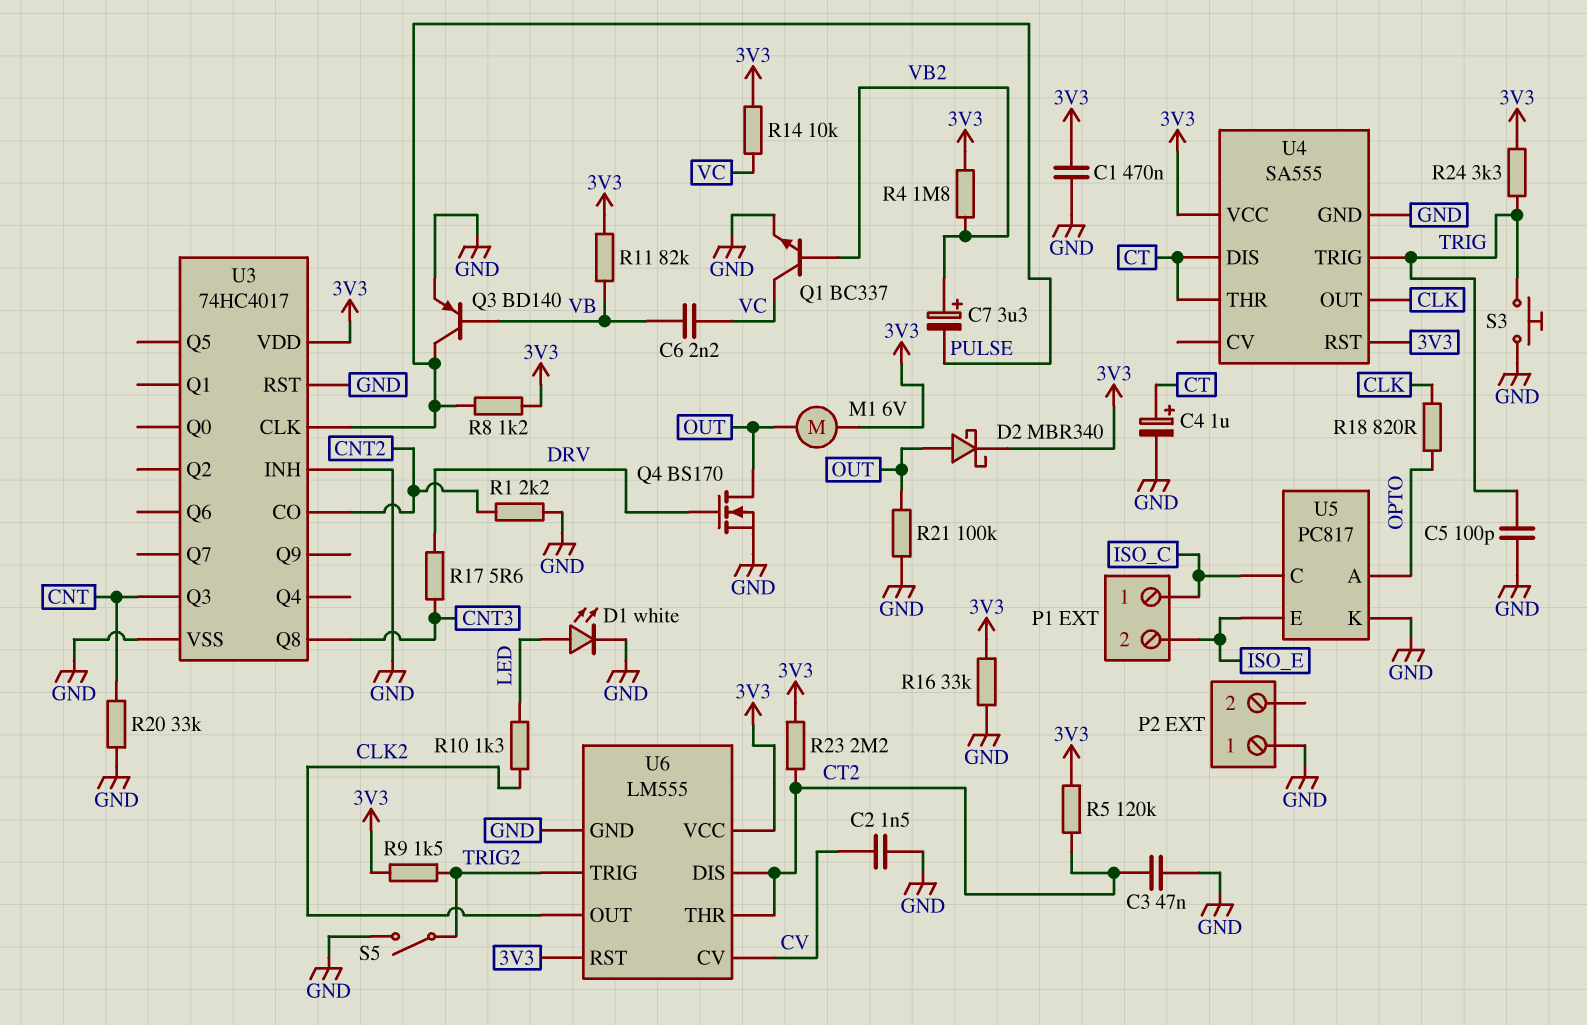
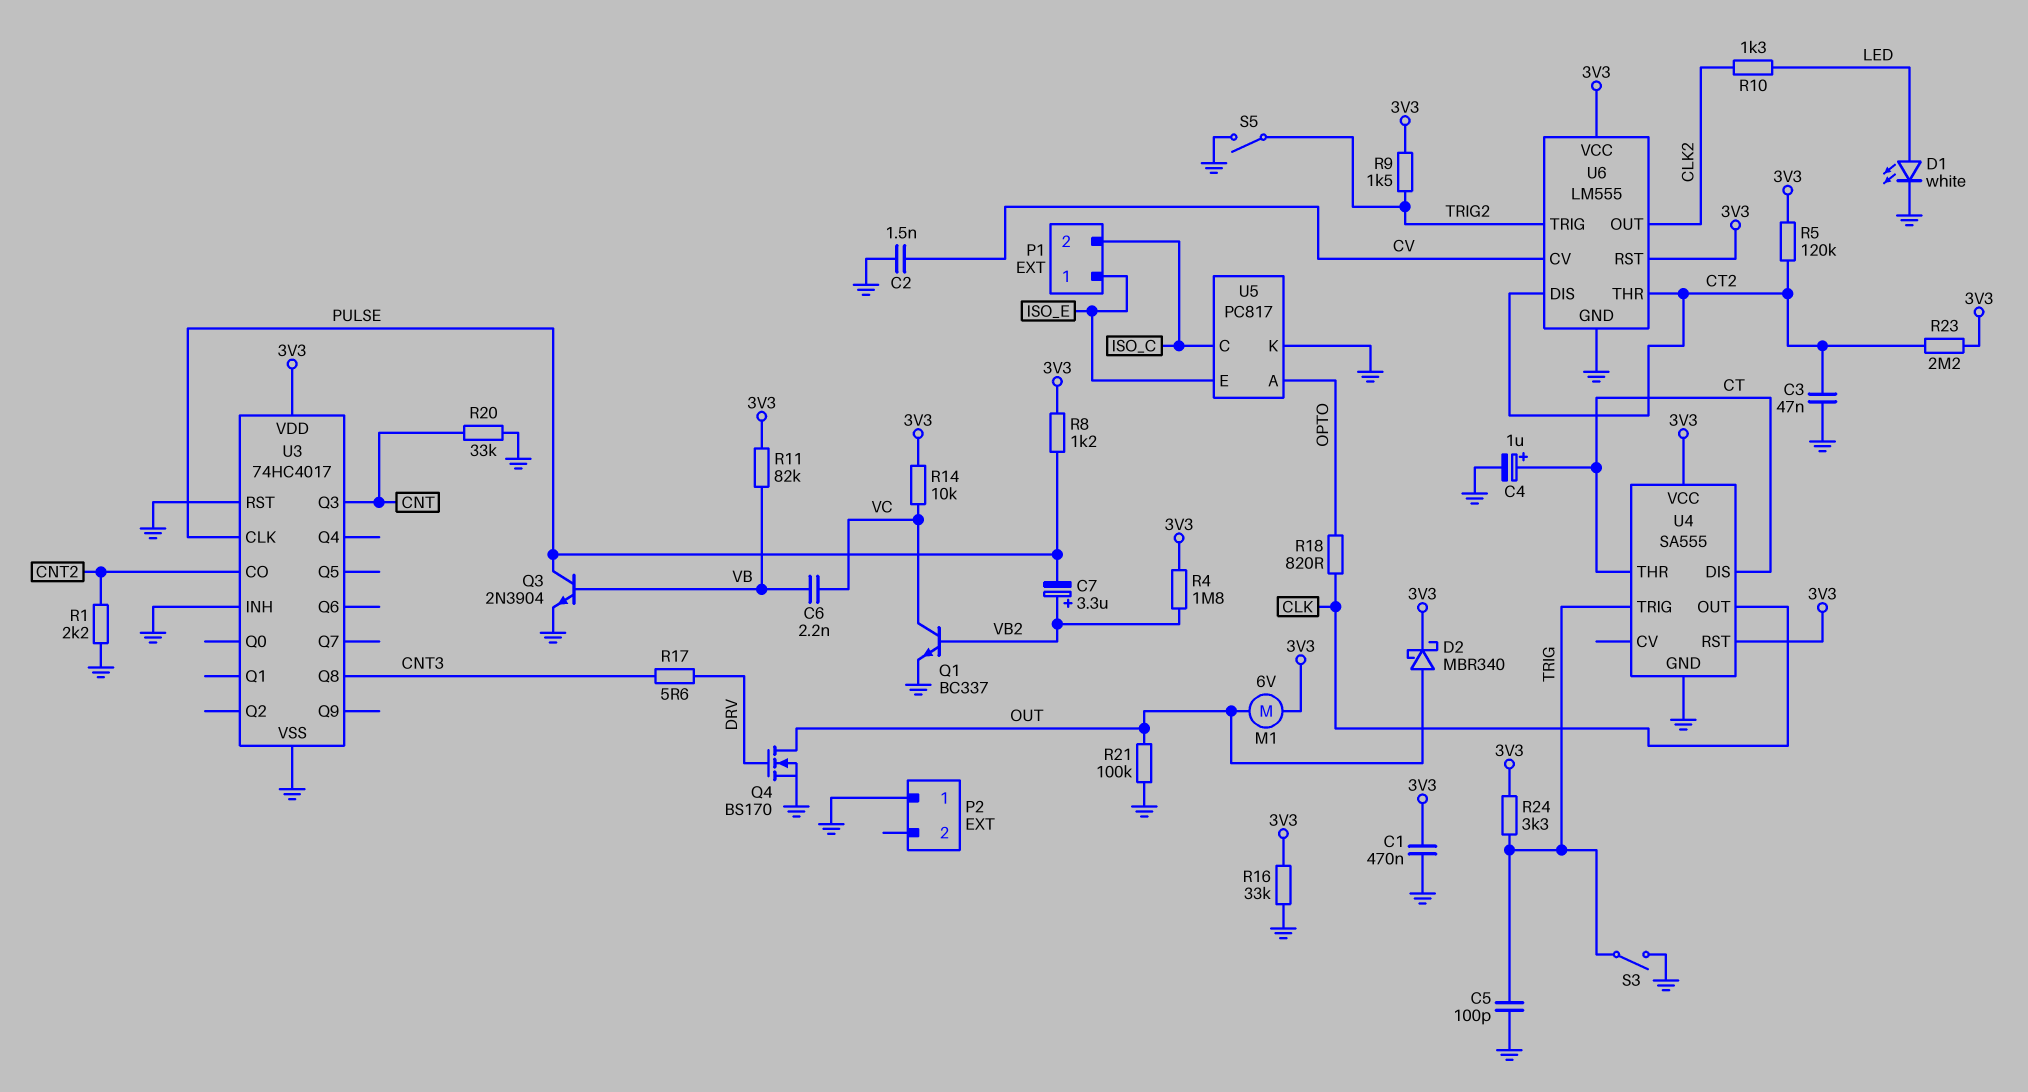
P1 pin 1: ISO_C -> ISO_E
P1 pin 2: ISO_E -> ISO_C
Q3: PNP BD140 (B VB, C PULSE, E GND) -> NPN 2N3904 (B VB, C PULSE, E GND)
S3: button (GND, TRIG) -> switch (GND, TRIG)

